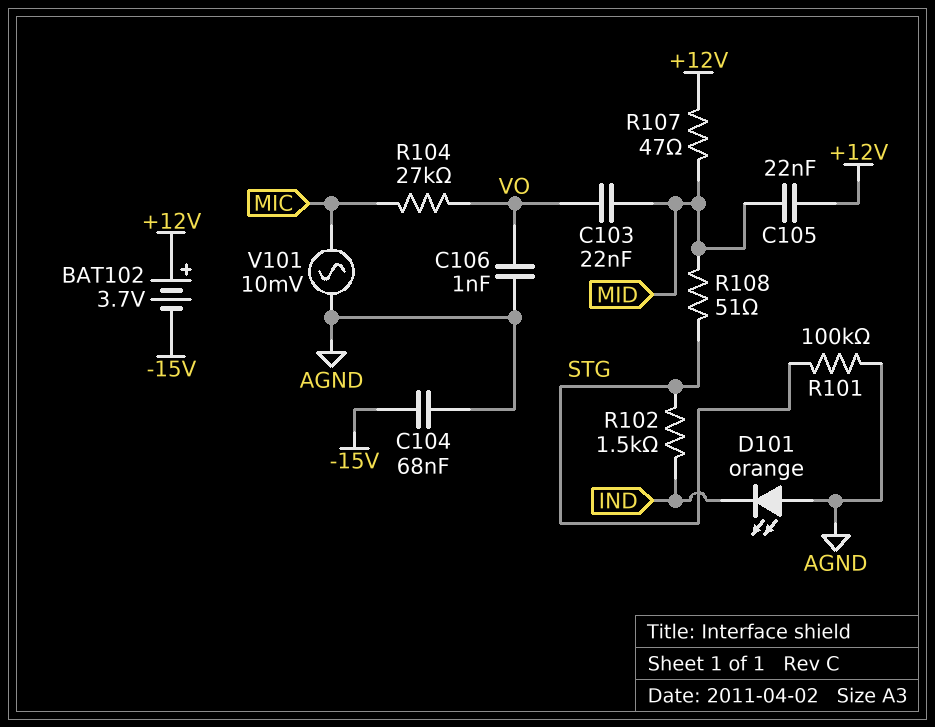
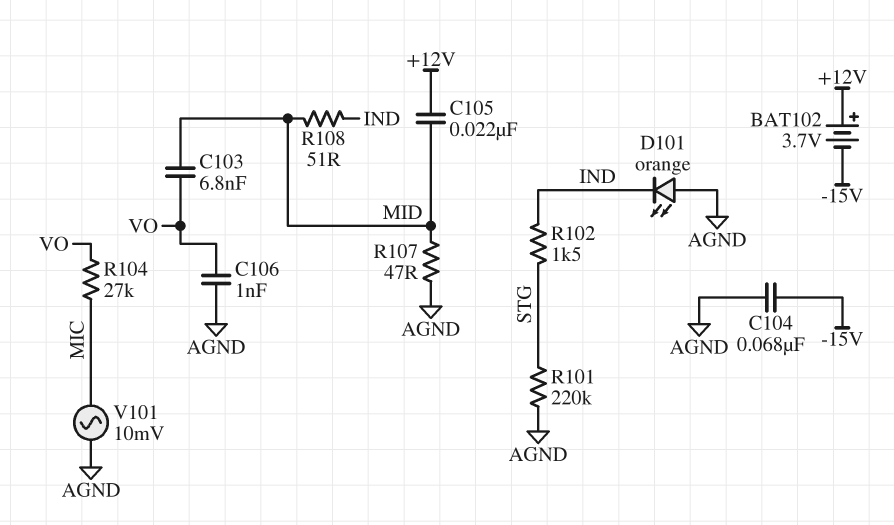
C103: 22nF (MID, VO) -> 6.8nF (MID, VO)
R101: 100k (AGND, STG) -> 220k (AGND, STG)
R107: 47 (+12V, MID) -> 47 (AGND, MID)
R108: 51 (MID, STG) -> 51 (IND, MID)

